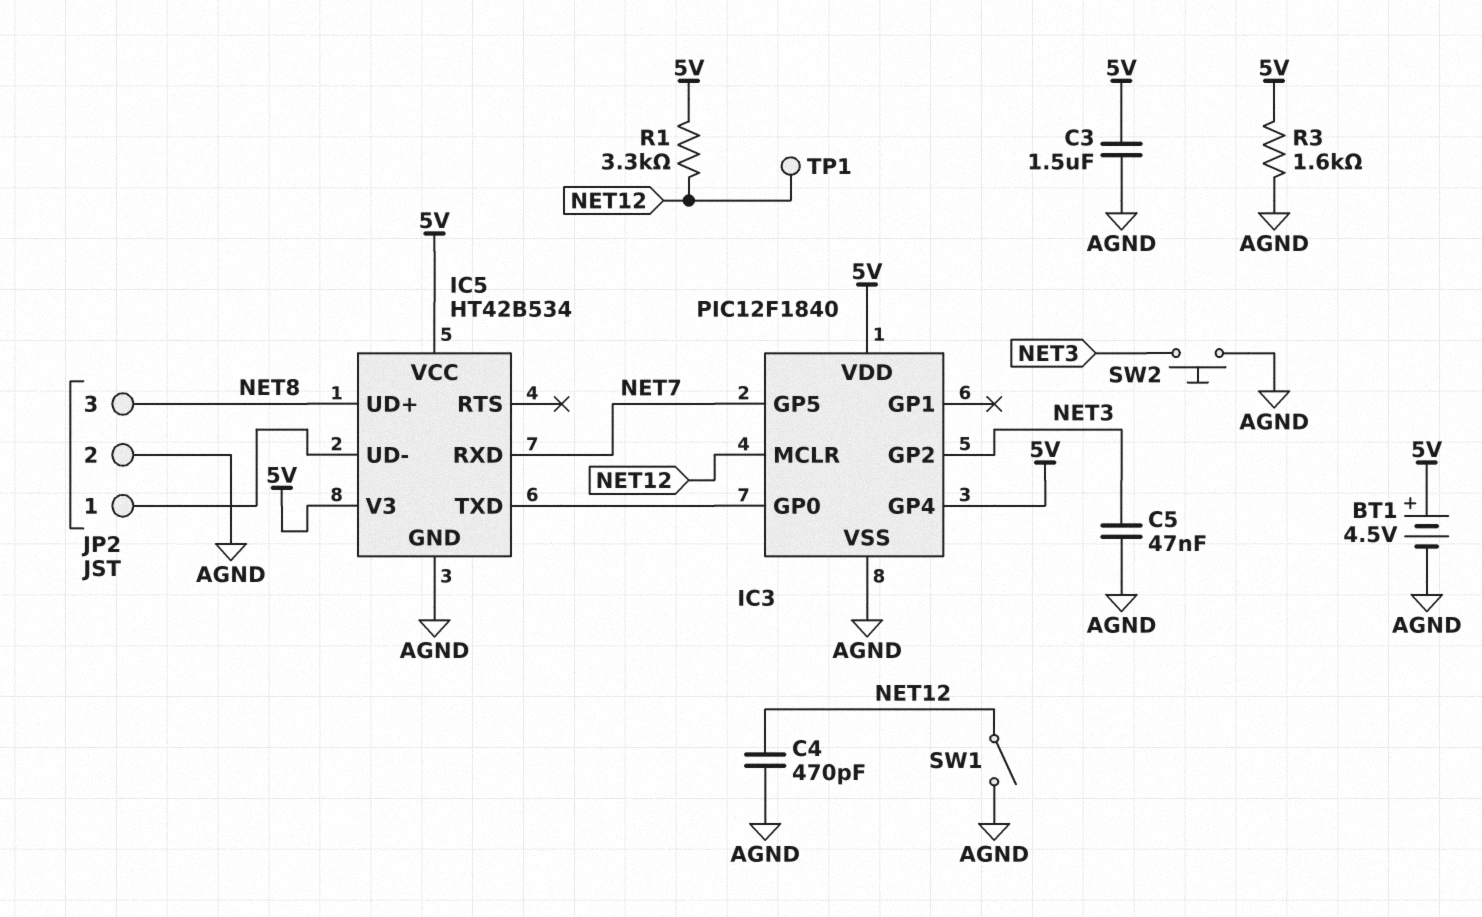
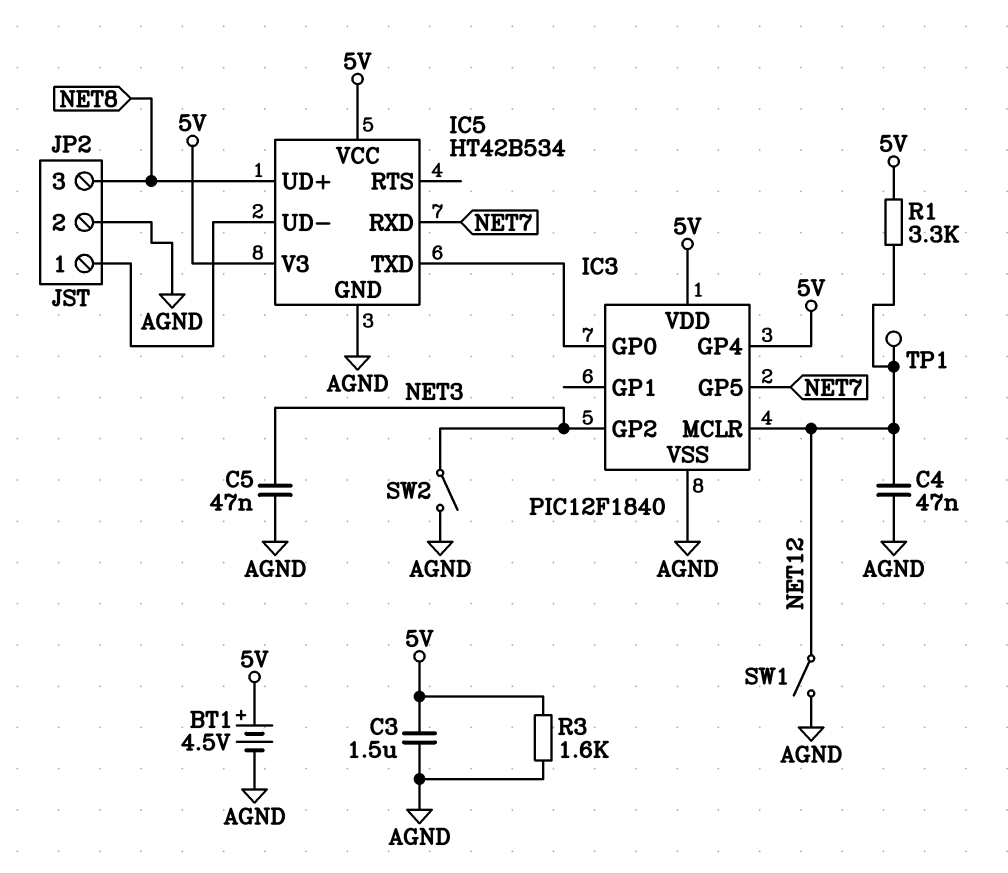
C4: 470pF (AGND, NET12) -> 47nF (AGND, NET12)
SW2: button (AGND, NET3) -> switch (AGND, NET3)

